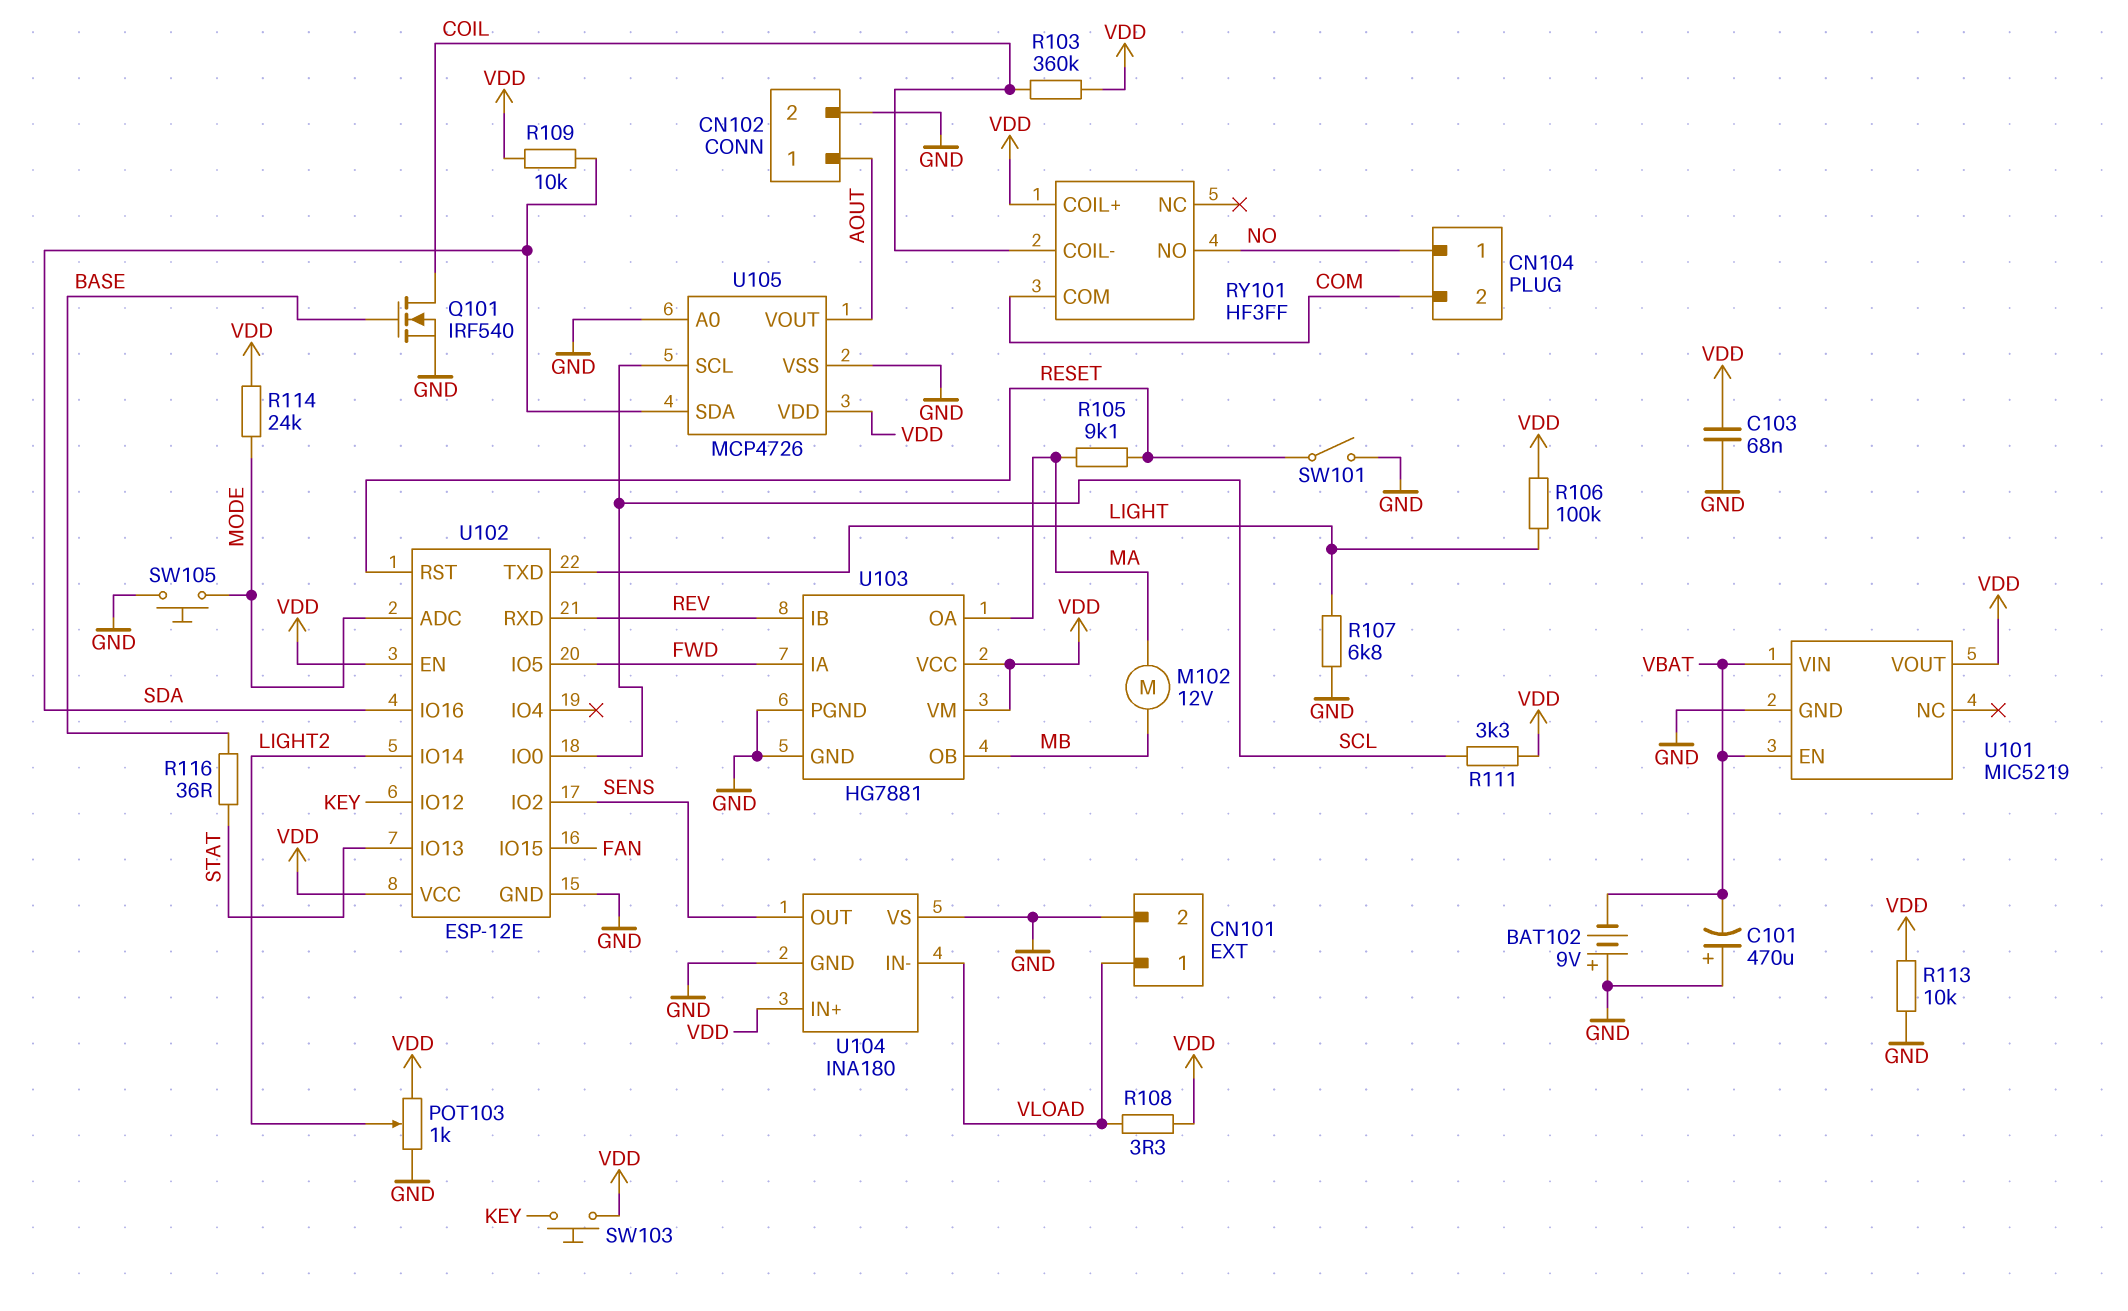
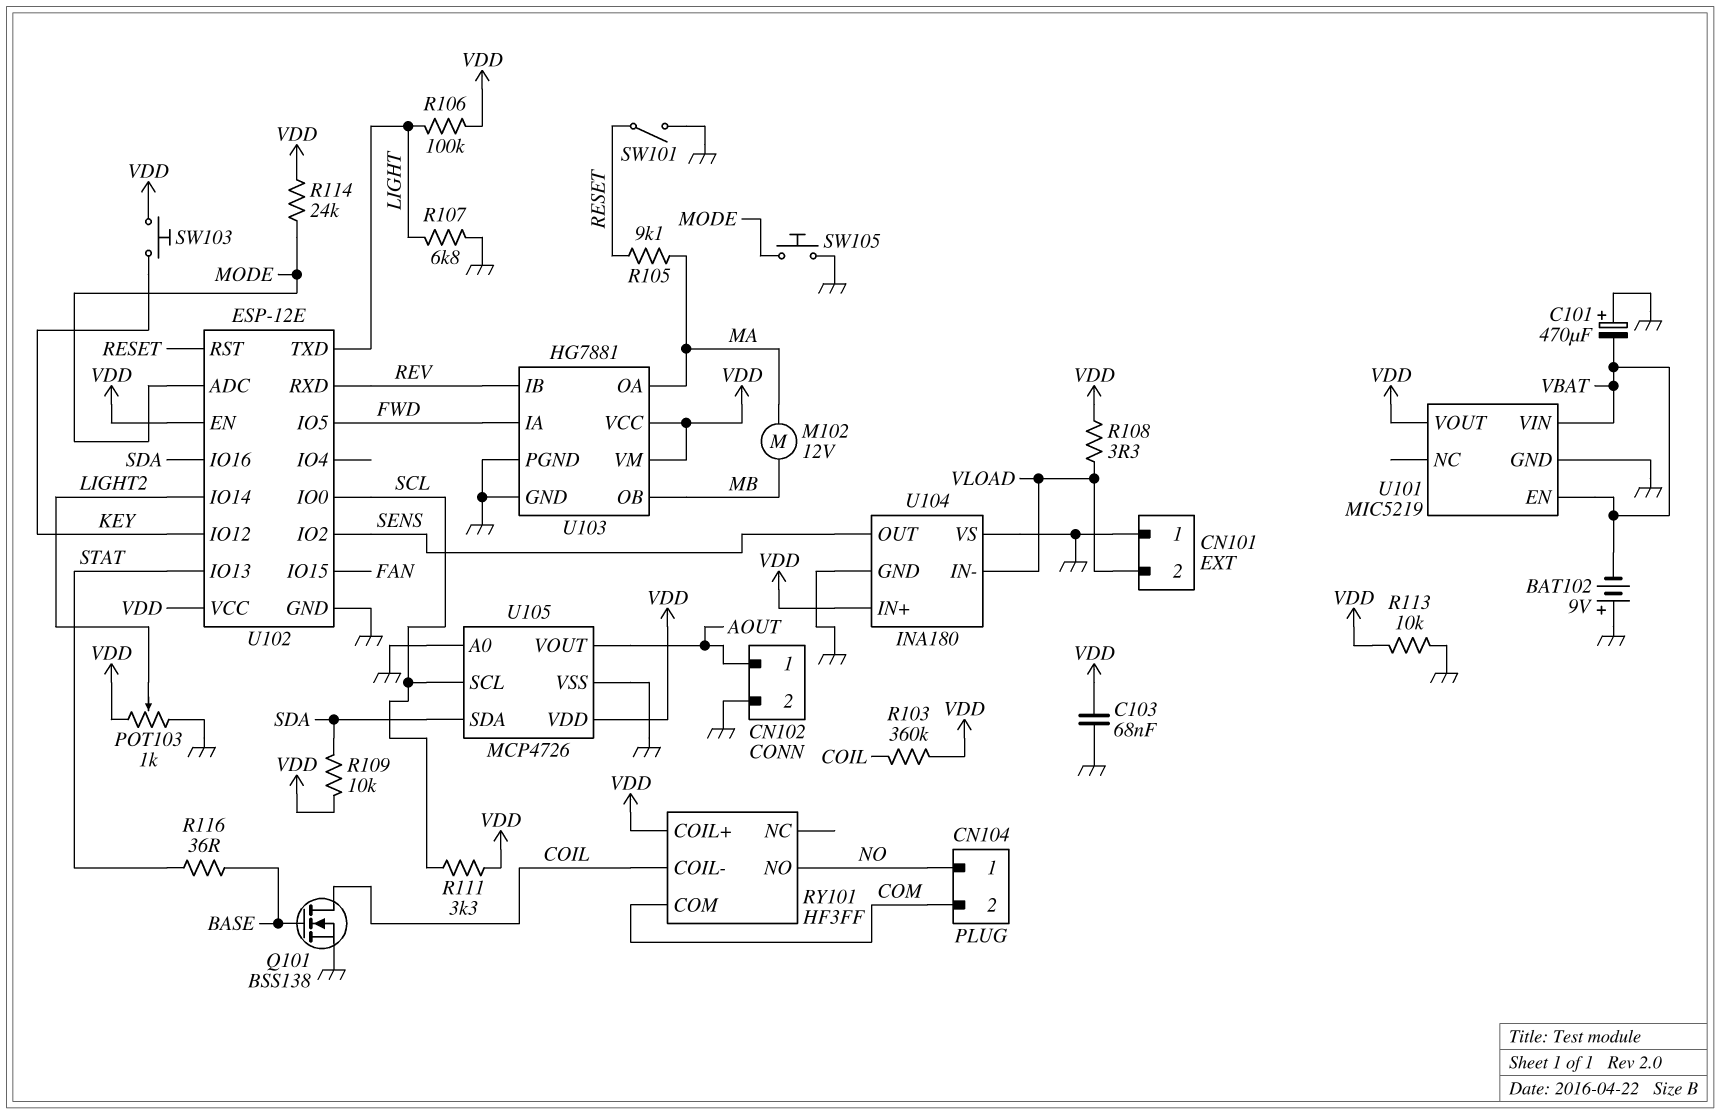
CN101 pin 1: VLOAD -> GND
CN101 pin 2: GND -> VLOAD
Q101: NMOS IRF540 (G BASE, D COIL, S GND) -> NMOS BSS138 (G BASE, D COIL, S GND)

